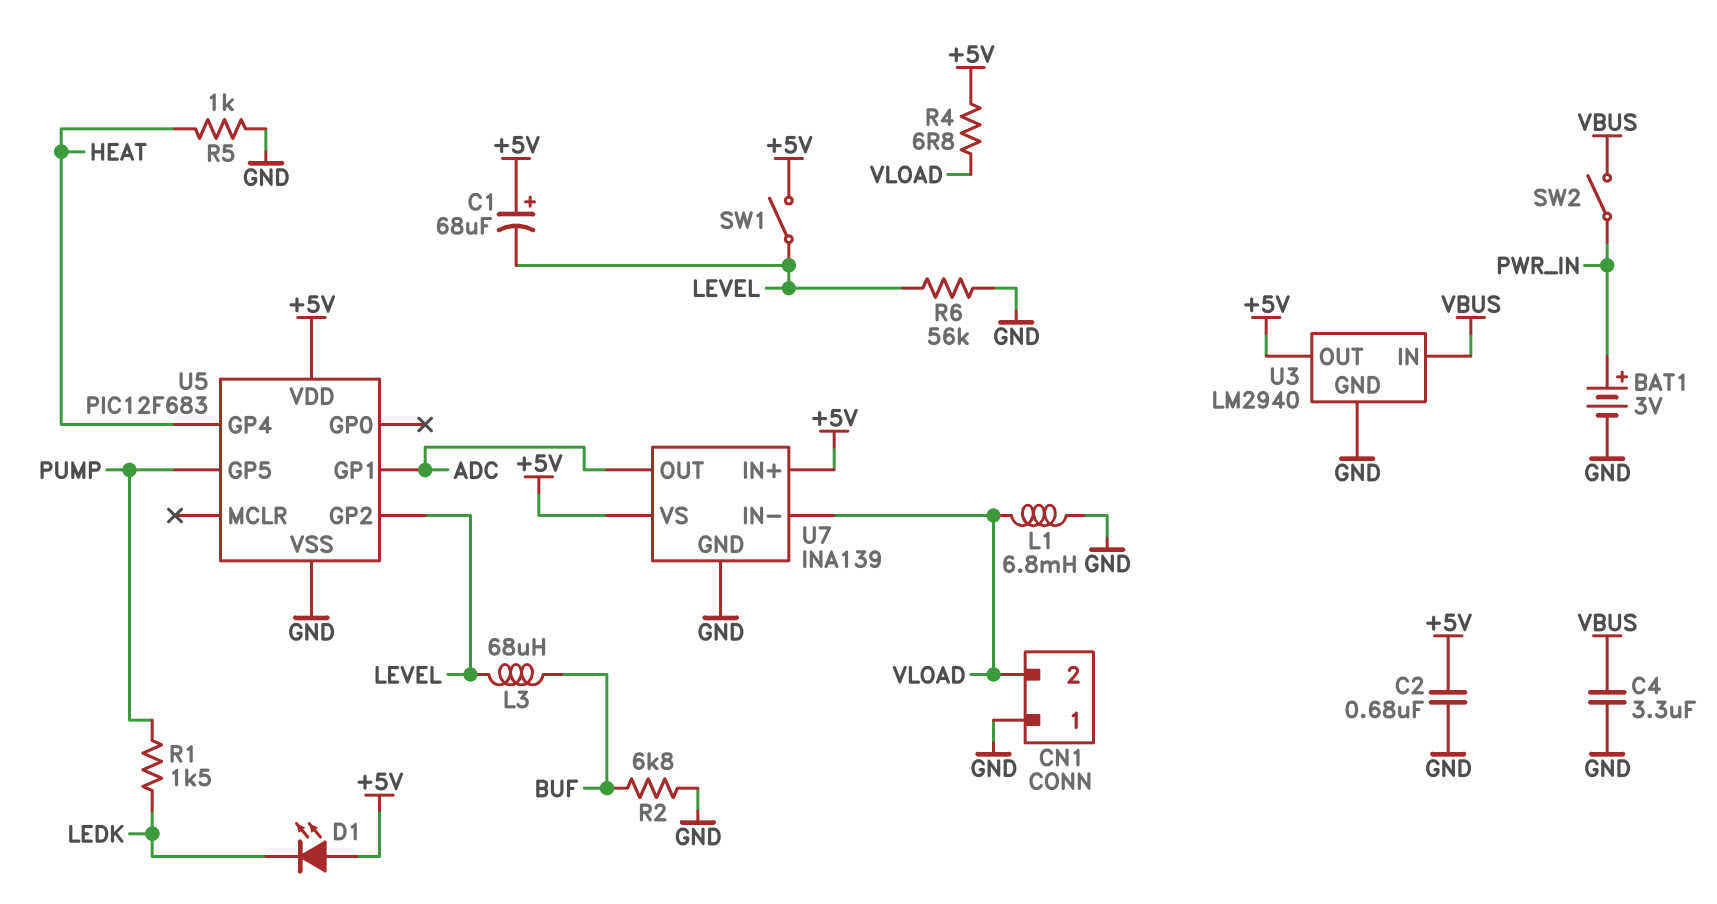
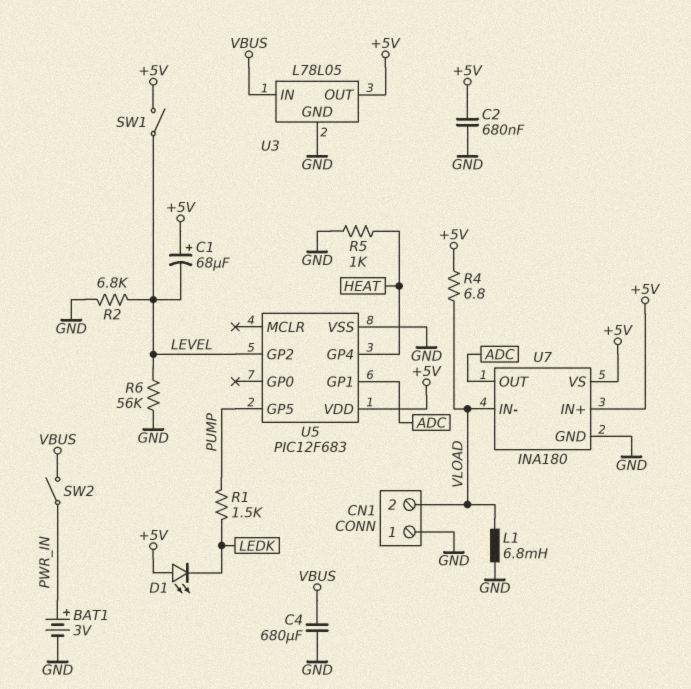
C4: 3.3uF (GND, VBUS) -> 680uF (GND, VBUS)
L3: 68uH (BUF, LEVEL) -> none
R2: 6.8k (BUF, GND) -> 6.8k (GND, LEVEL)
U3: LM2940 -> L78L05
U7: INA139 -> INA180

